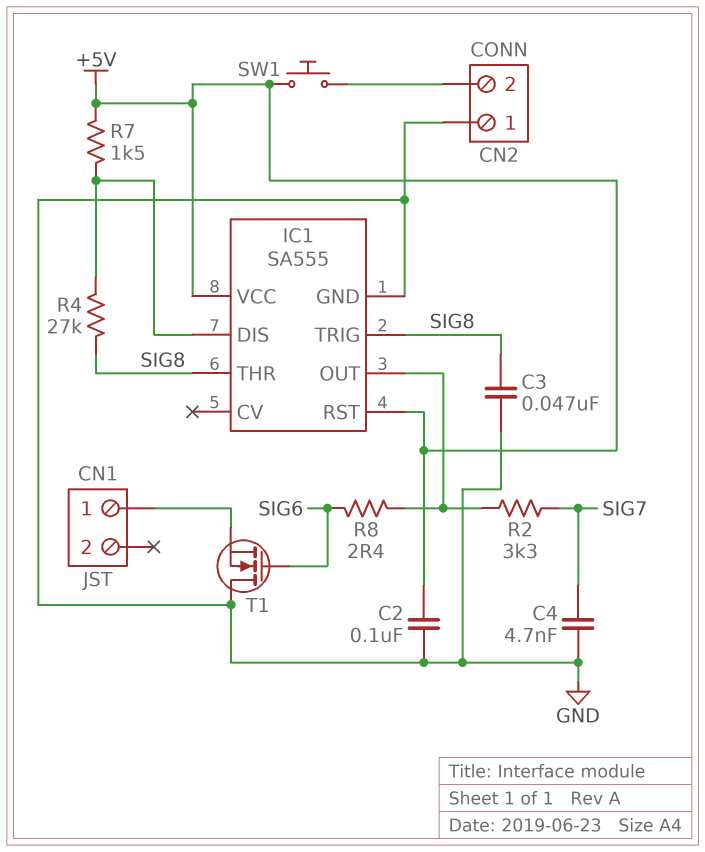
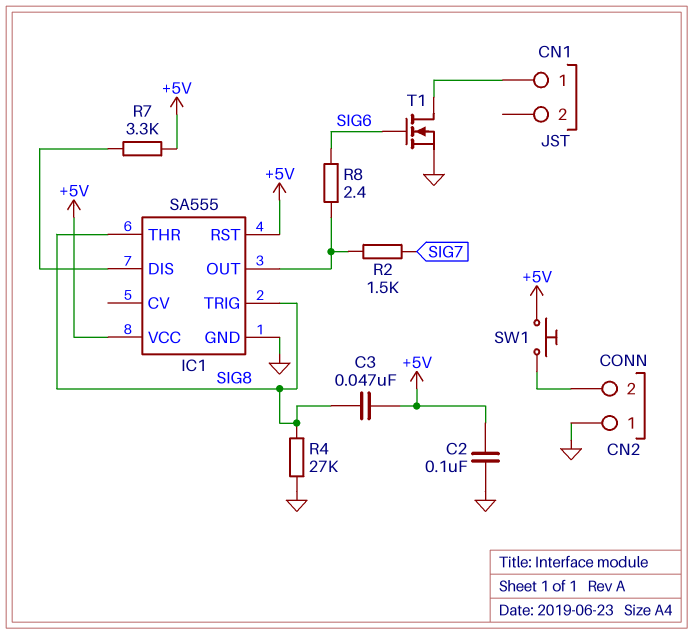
C3: 47nF (GND, SIG8) -> 47nF (+5V, SIG8)
C4: 4.7nF (GND, SIG7) -> none
R2: 3.3k (IC1/OUT, SIG7) -> 1.5k (IC1/OUT, SIG7)
R4: 27k (IC1/DIS, SIG8) -> 27k (GND, SIG8)
R7: 1.5k (+5V, IC1/DIS) -> 3.3k (+5V, IC1/DIS)
T1: NMOS (G SIG6, D GND, S CN1/1) -> NMOS (G SIG6, D CN1/1, S GND)

